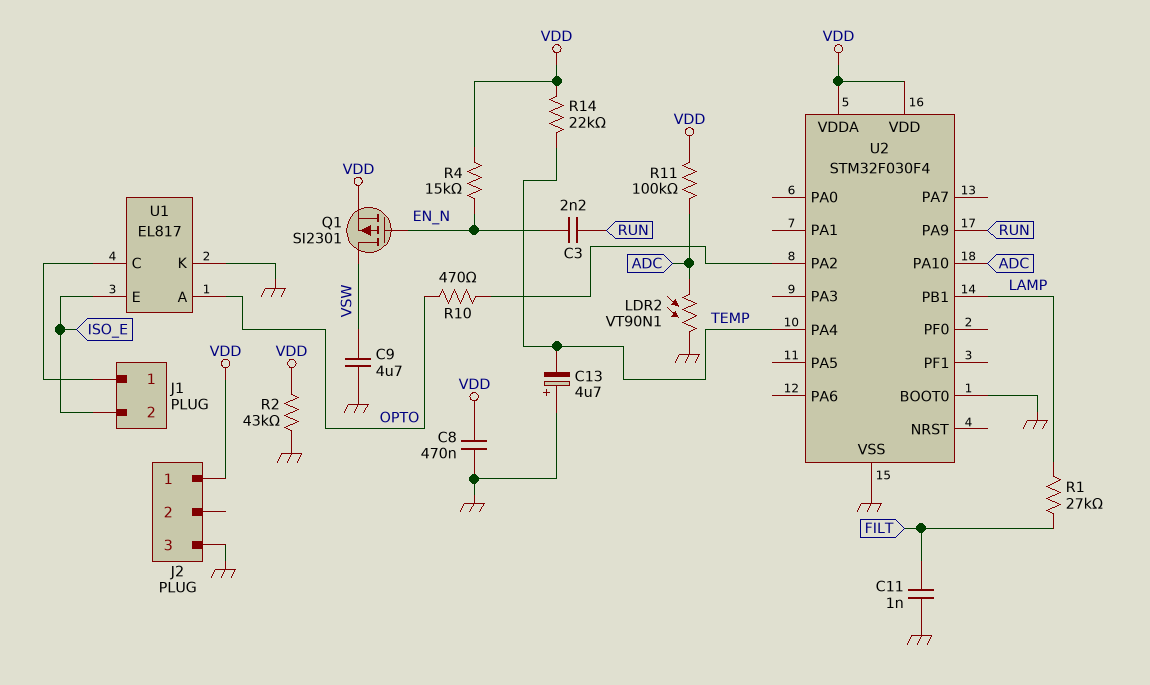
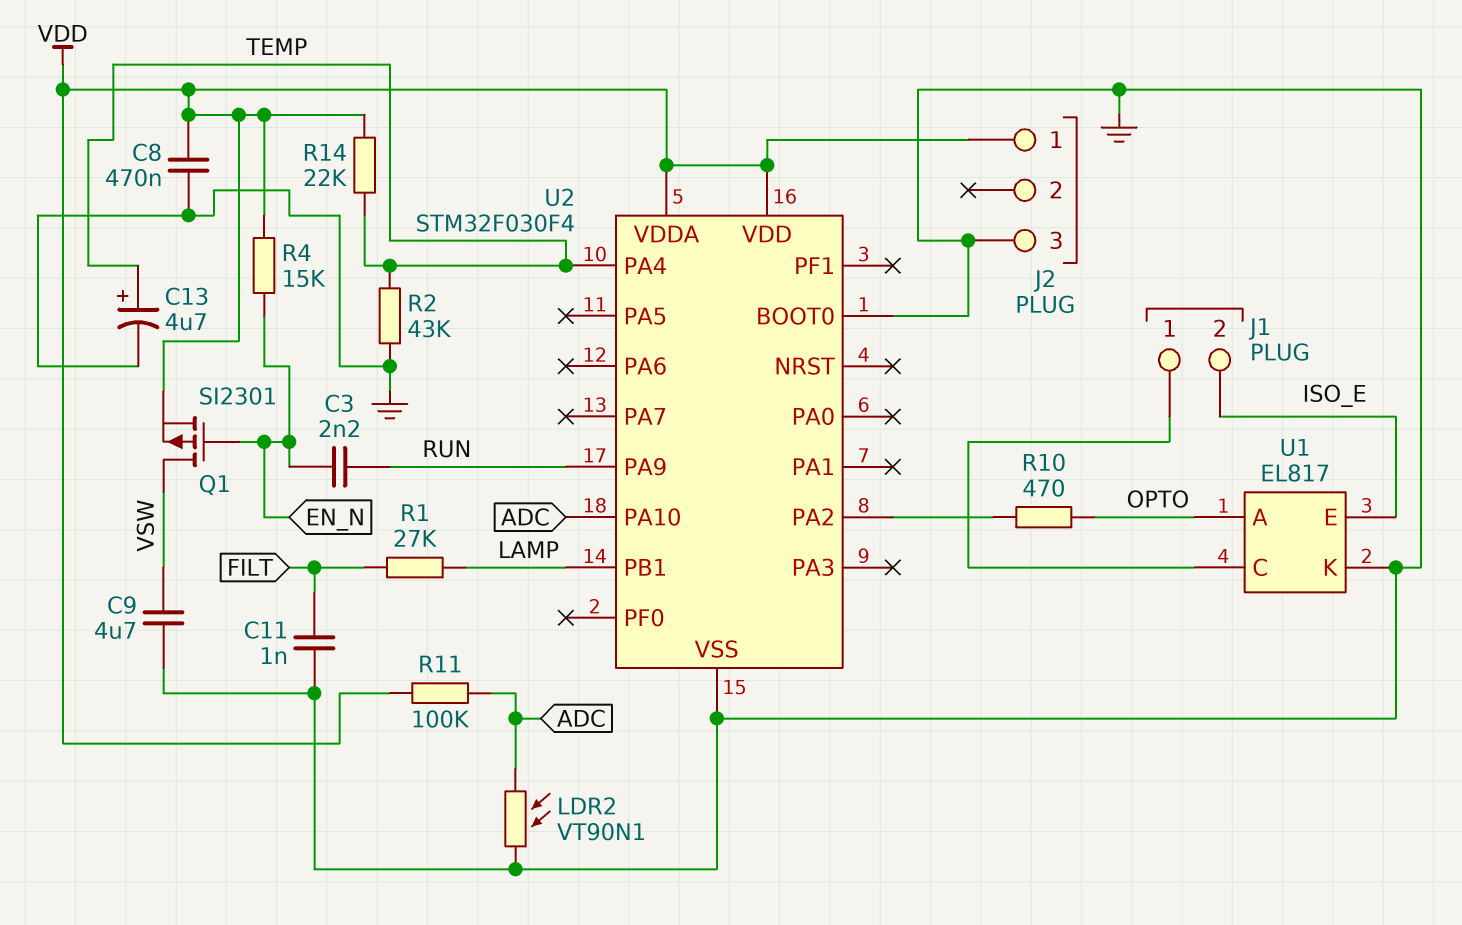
C13: 4.7uF (plus GND, minus TEMP) -> 4.7uF (plus TEMP, minus GND)
R2: 43k (GND, VDD) -> 43k (GND, TEMP)

